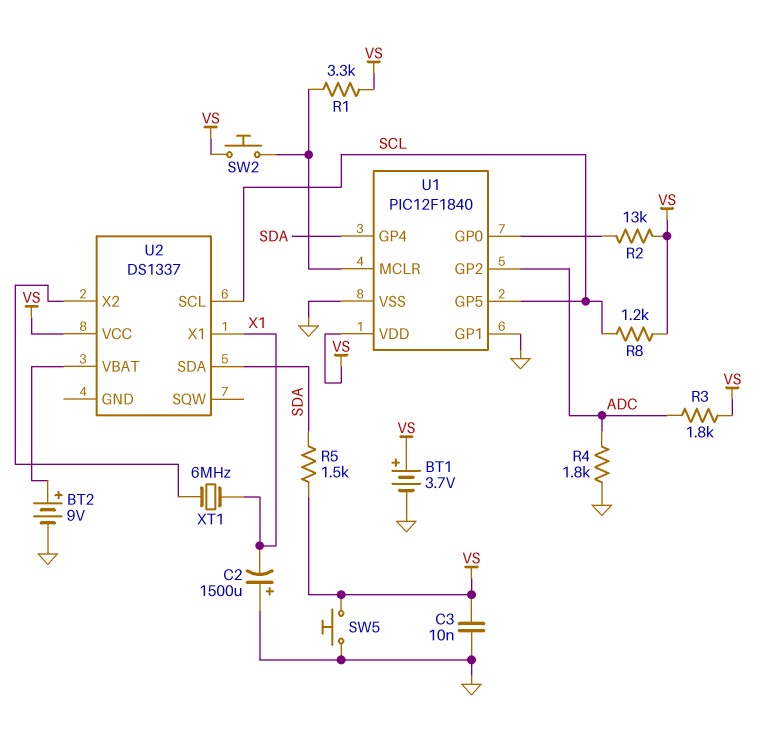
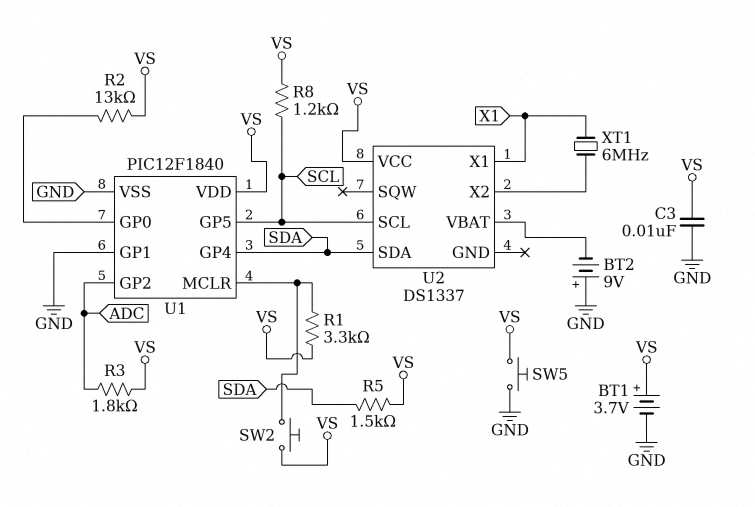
BT2: 9V (plus U2/VBAT, minus GND) -> 9V (plus GND, minus U2/VBAT)
C2: 1500uF (plus GND, minus X1) -> none
R4: 1.8k (ADC, GND) -> none

